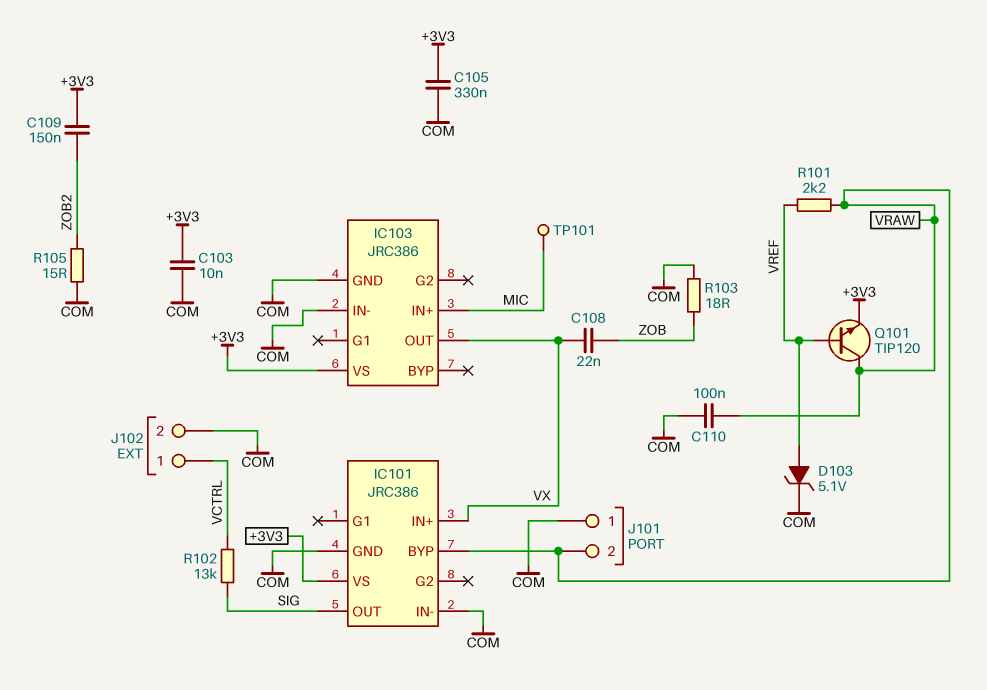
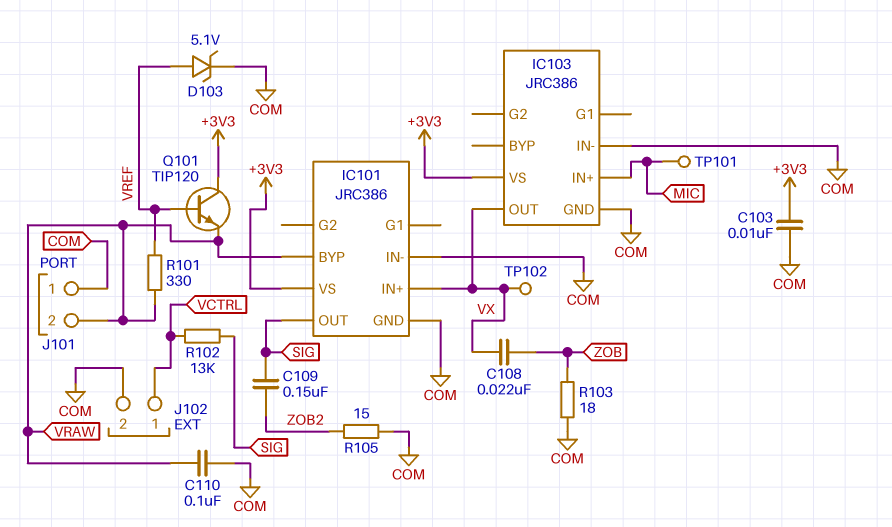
C105: 330nF (+3V3, COM) -> none
C109: 150nF (+3V3, ZOB2) -> 150nF (SIG, ZOB2)
Q101: NPN TIP120 (B VREF, C VRAW, E +3V3) -> NPN TIP120 (B VREF, C +3V3, E VRAW)
R101: 2.2k (VRAW, VREF) -> 330 (VRAW, VREF)
TP102: none -> test point (VX)

